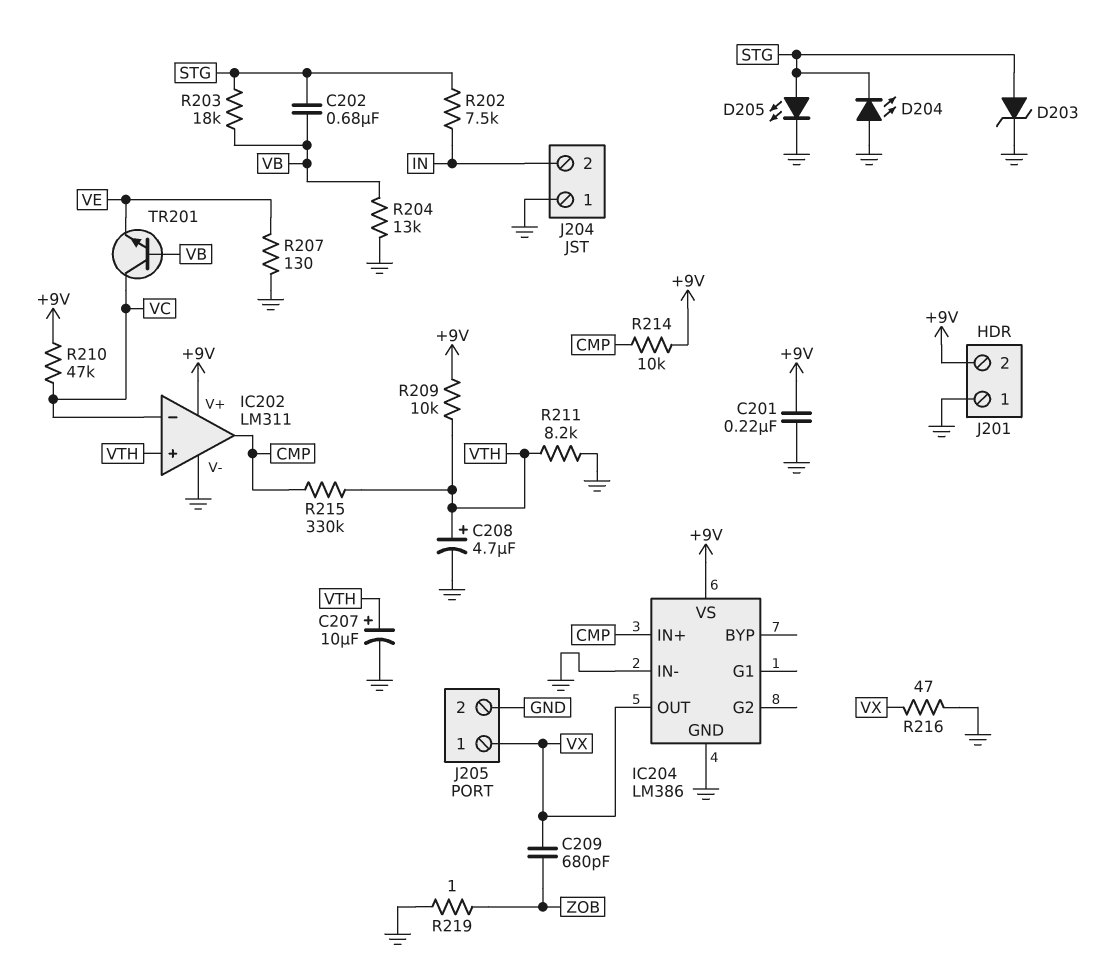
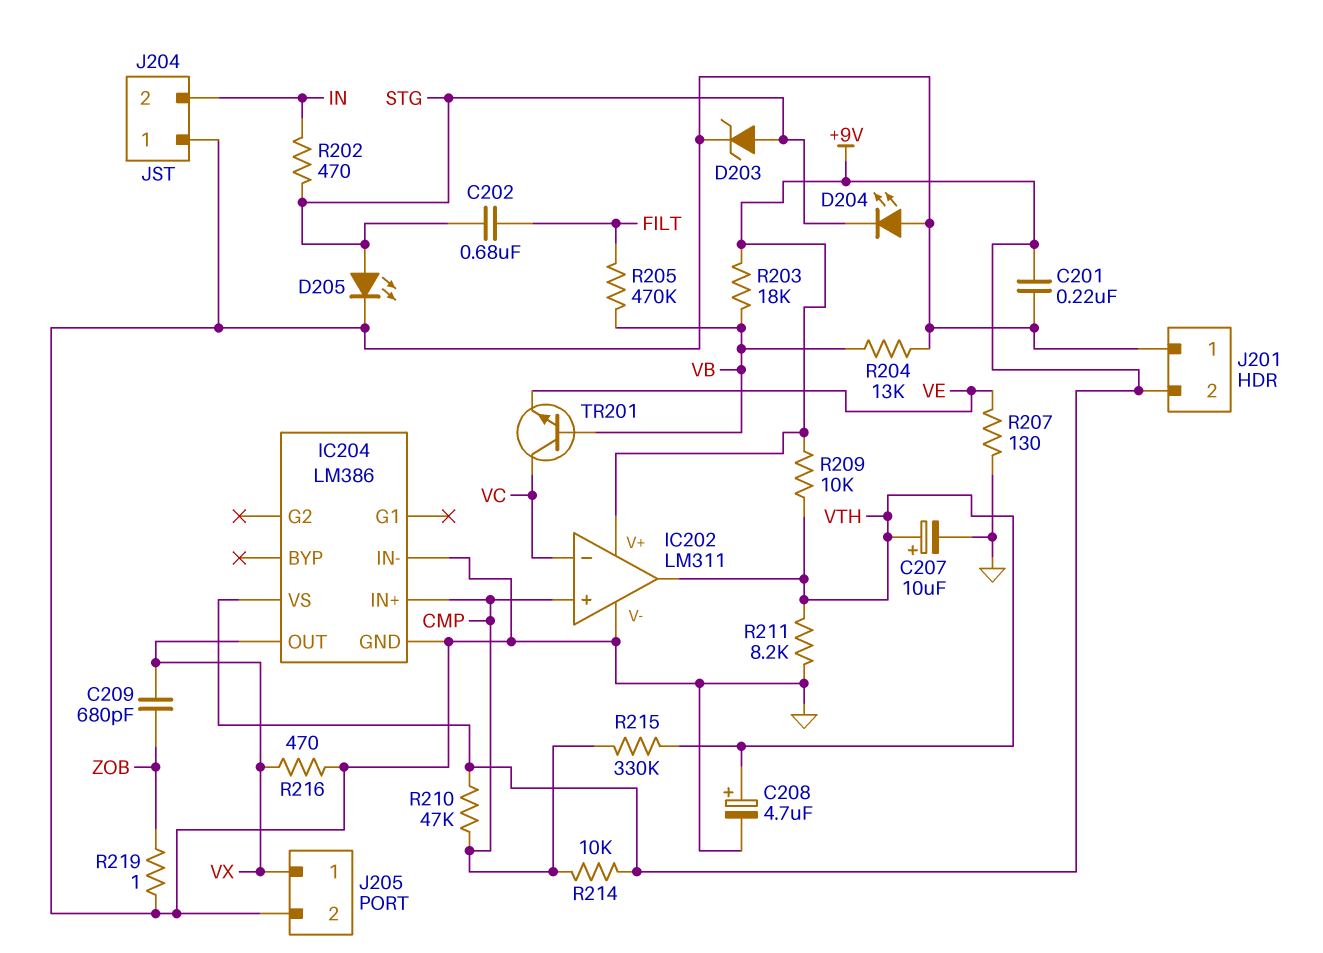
C202: 680nF (STG, VB) -> 680nF (FILT, STG)
IC202 pin in+: VTH -> CMP
IC202 pin out: CMP -> VTH
R202: 7.5k (IN, STG) -> 470 (IN, STG)
R203: 18k (STG, VB) -> 18k (+9V, VB)
R205: none -> 470k (FILT, VB)
R210: 47k (+9V, VC) -> 47k (+9V, CMP)
R216: 47 (GND, VX) -> 470 (GND, VX)

